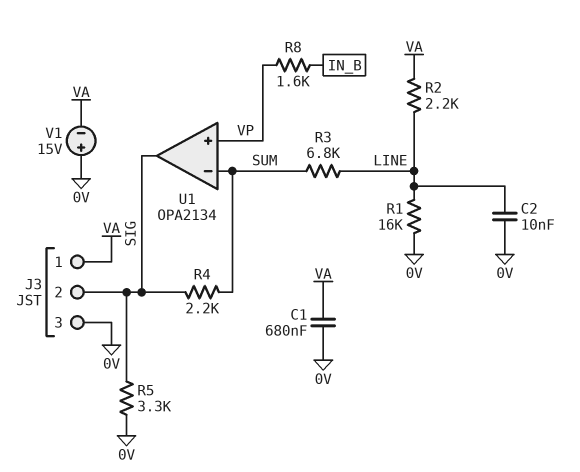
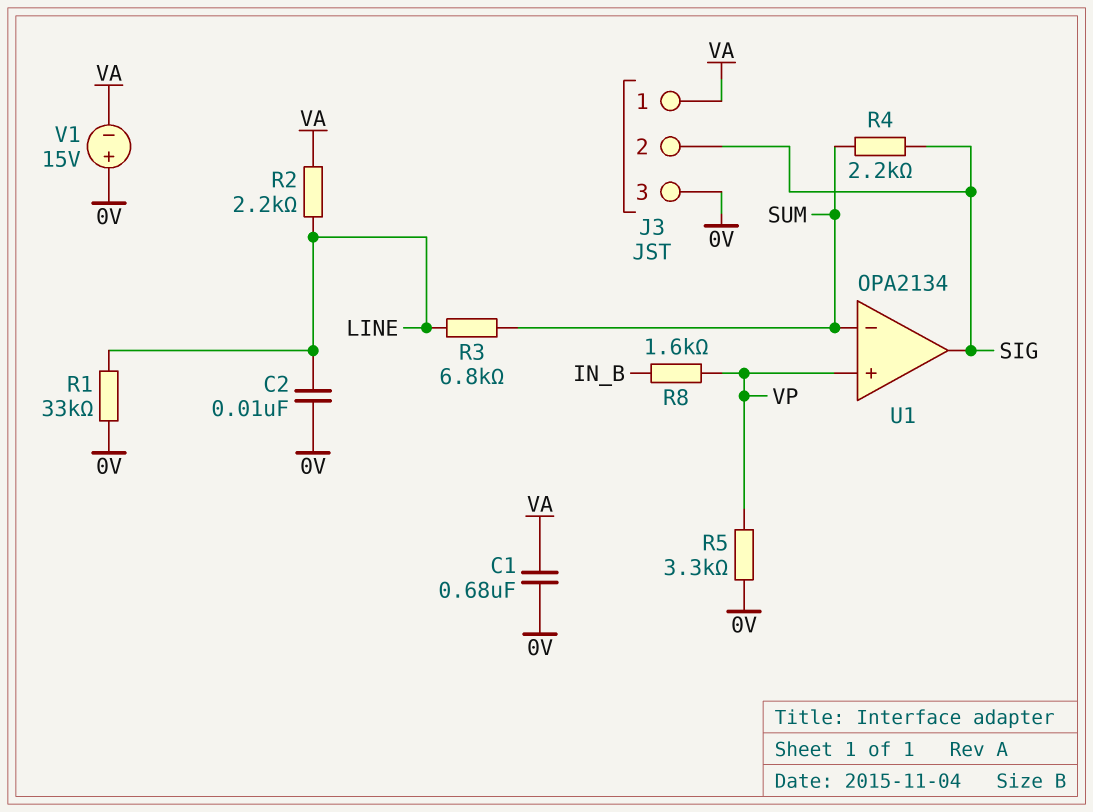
R1: 16k (0V, LINE) -> 33k (0V, LINE)
R5: 3.3k (0V, SIG) -> 3.3k (0V, VP)

